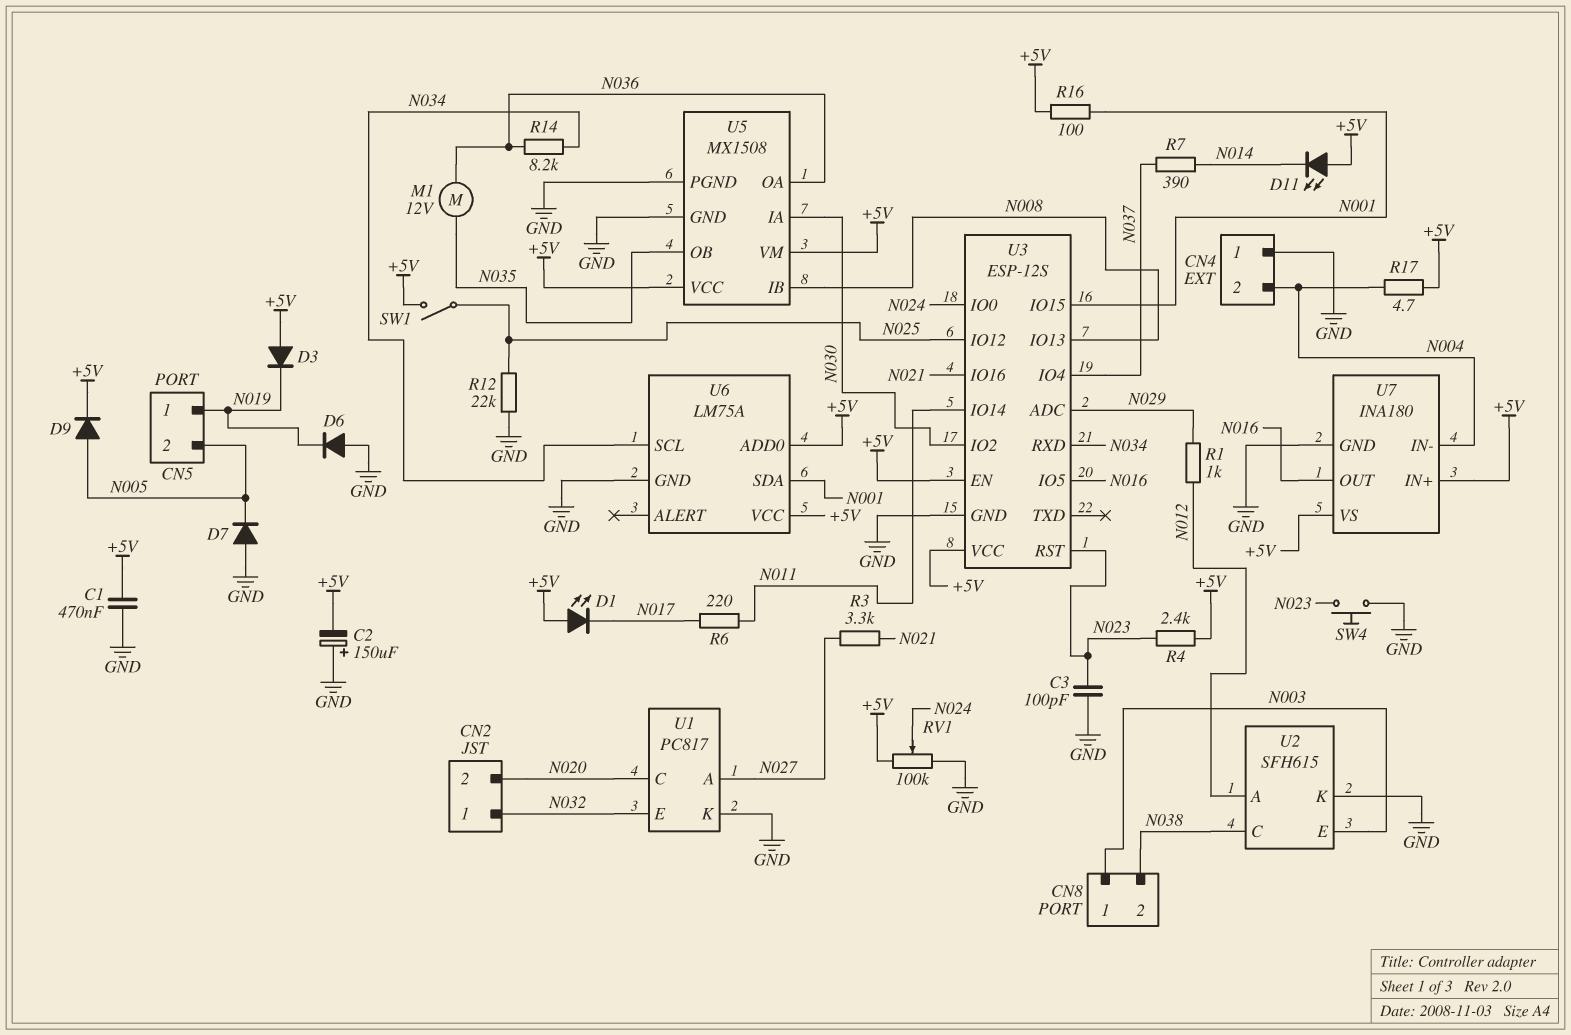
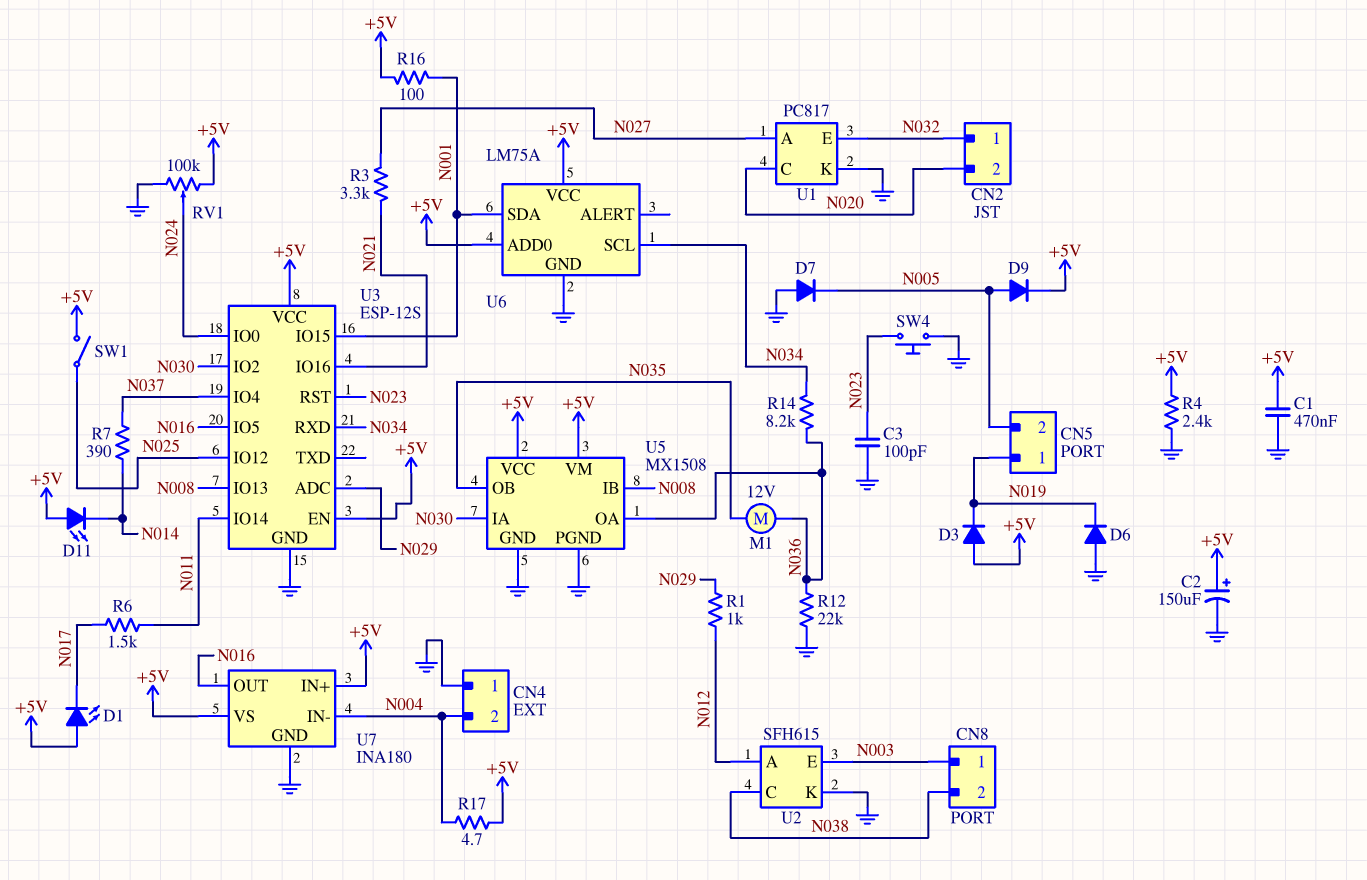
C2: 150uF (plus GND, minus +5V) -> 150uF (plus +5V, minus GND)
R4: 2.4k (+5V, N023) -> 2.4k (+5V, GND)
R6: 220 (N011, N017) -> 1.5k (N011, N017)
R12: 22k (GND, N025) -> 22k (GND, N036)

